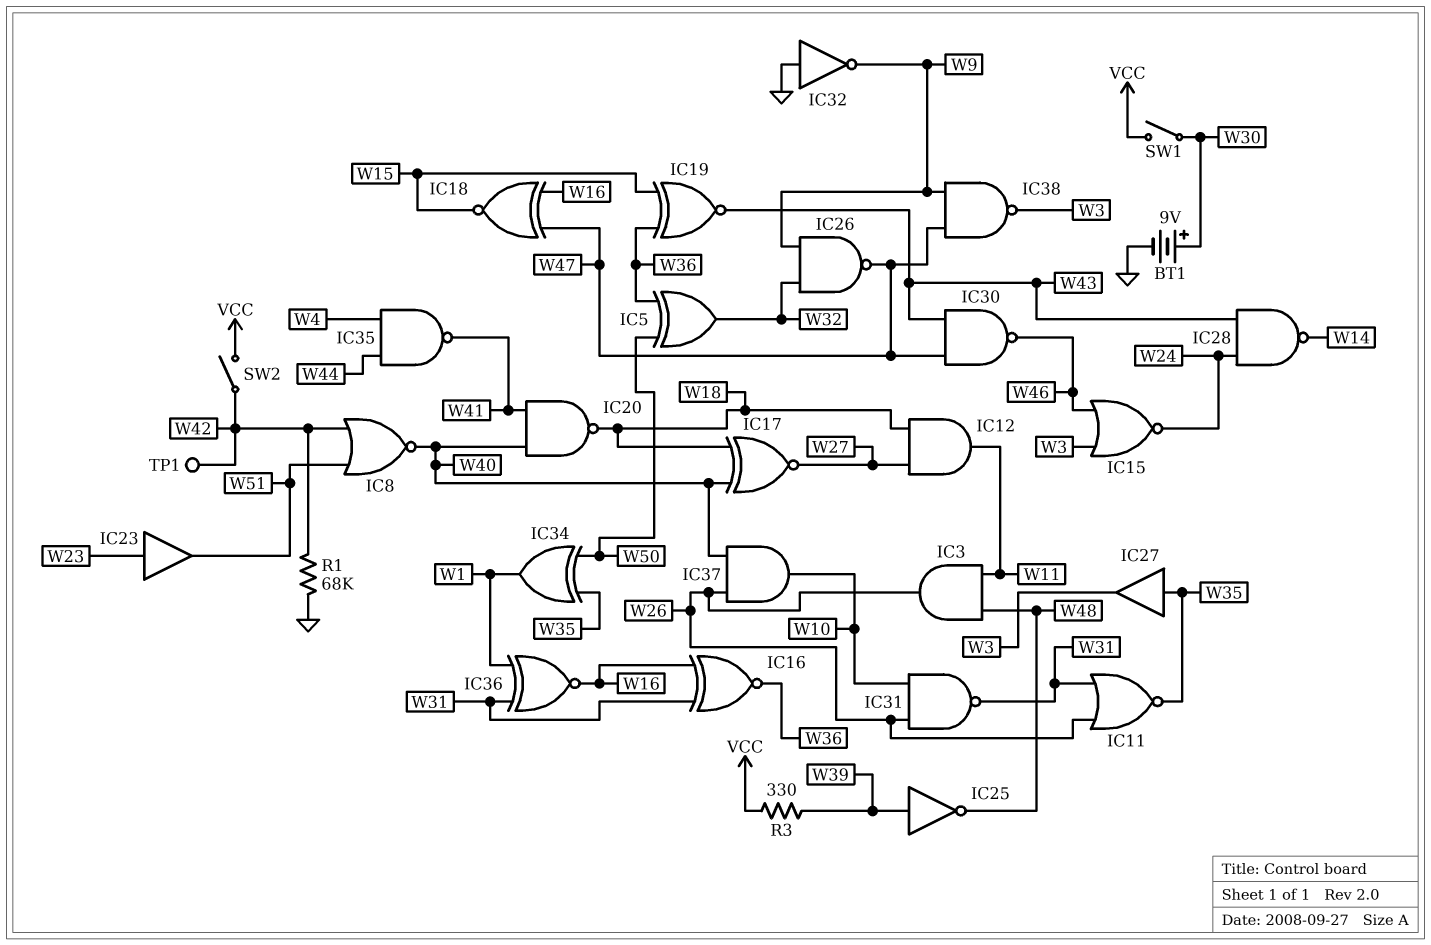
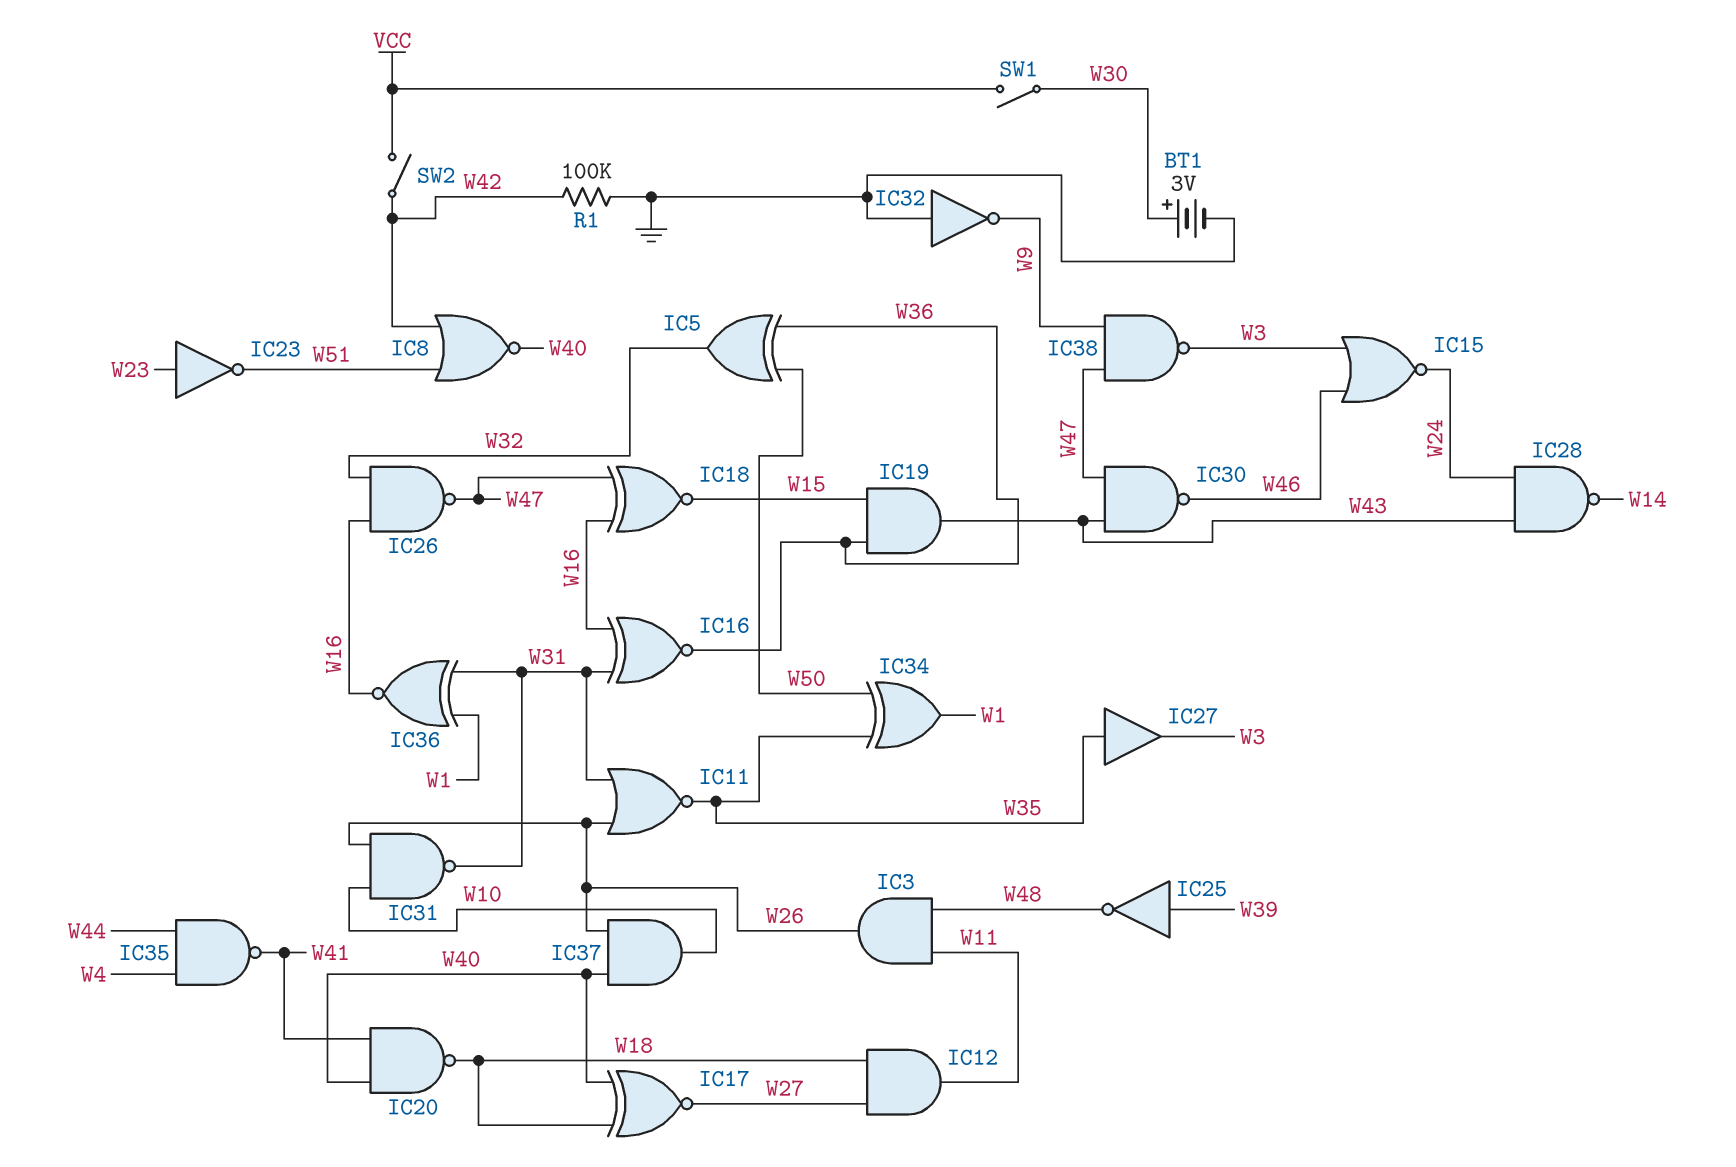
BT1: 9V (plus W30, minus GND) -> 3V (plus W30, minus GND)
IC19: XNOR (in W15, in W36, out W43) -> AND (in W15, in W36, out W43)
IC23: buffer (in W23, out W51) -> NOT (in W23, out W51)
IC26: NAND (in W9, in W32, out W47) -> NAND (in W16, in W32, out W47)
R1: 68k (GND, W42) -> 100k (GND, W42)
R3: 330 (VCC, W39) -> none
TP1: test point (W42) -> none

